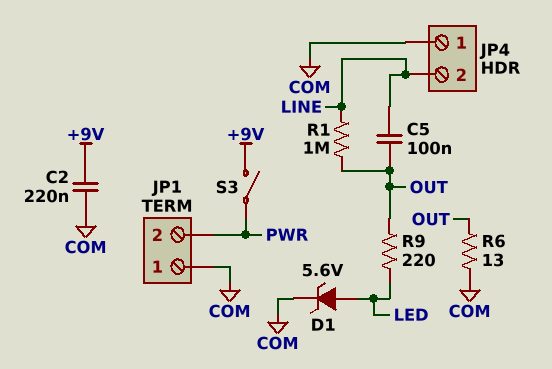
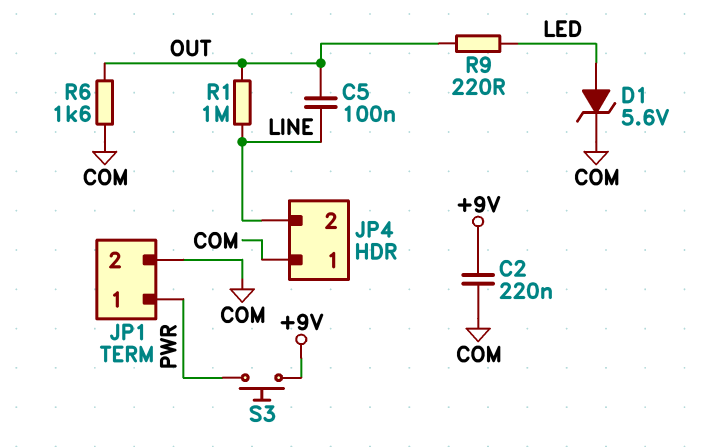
JP1 pin 1: COM -> PWR
JP1 pin 2: PWR -> COM
R6: 13 (COM, OUT) -> 1.6k (COM, OUT)
S3: switch (+9V, PWR) -> button (+9V, PWR)

